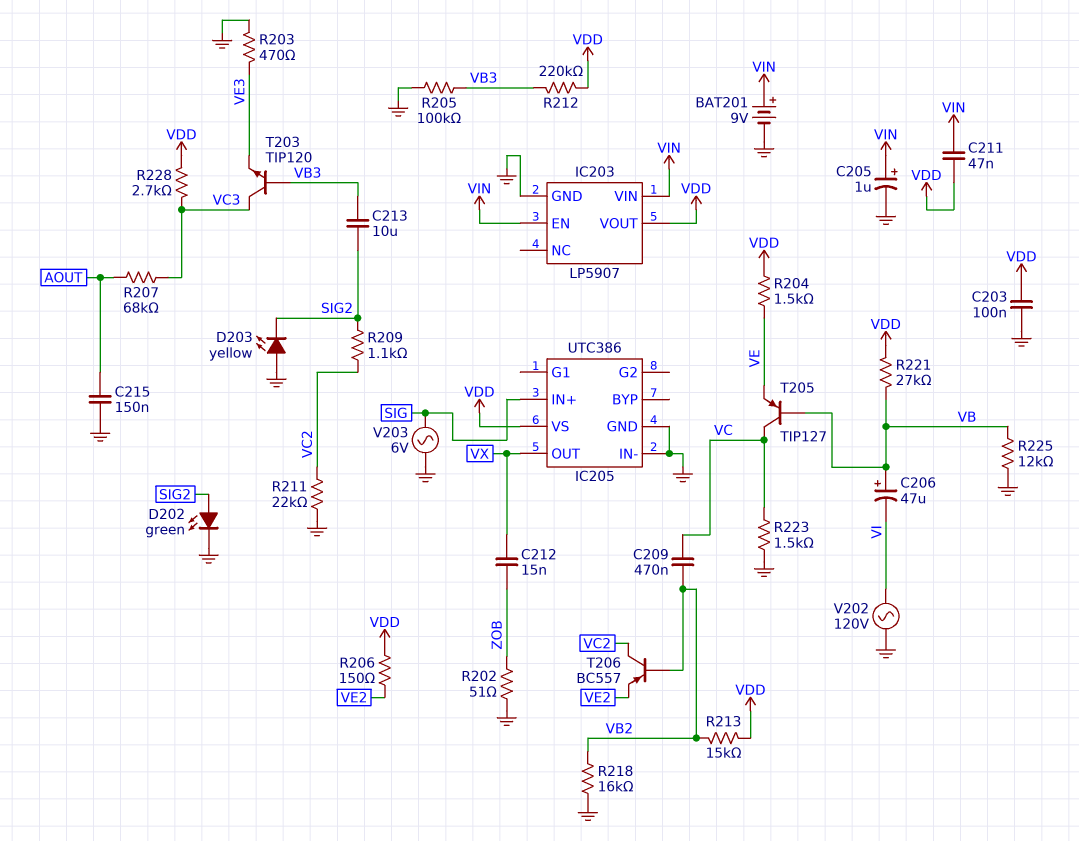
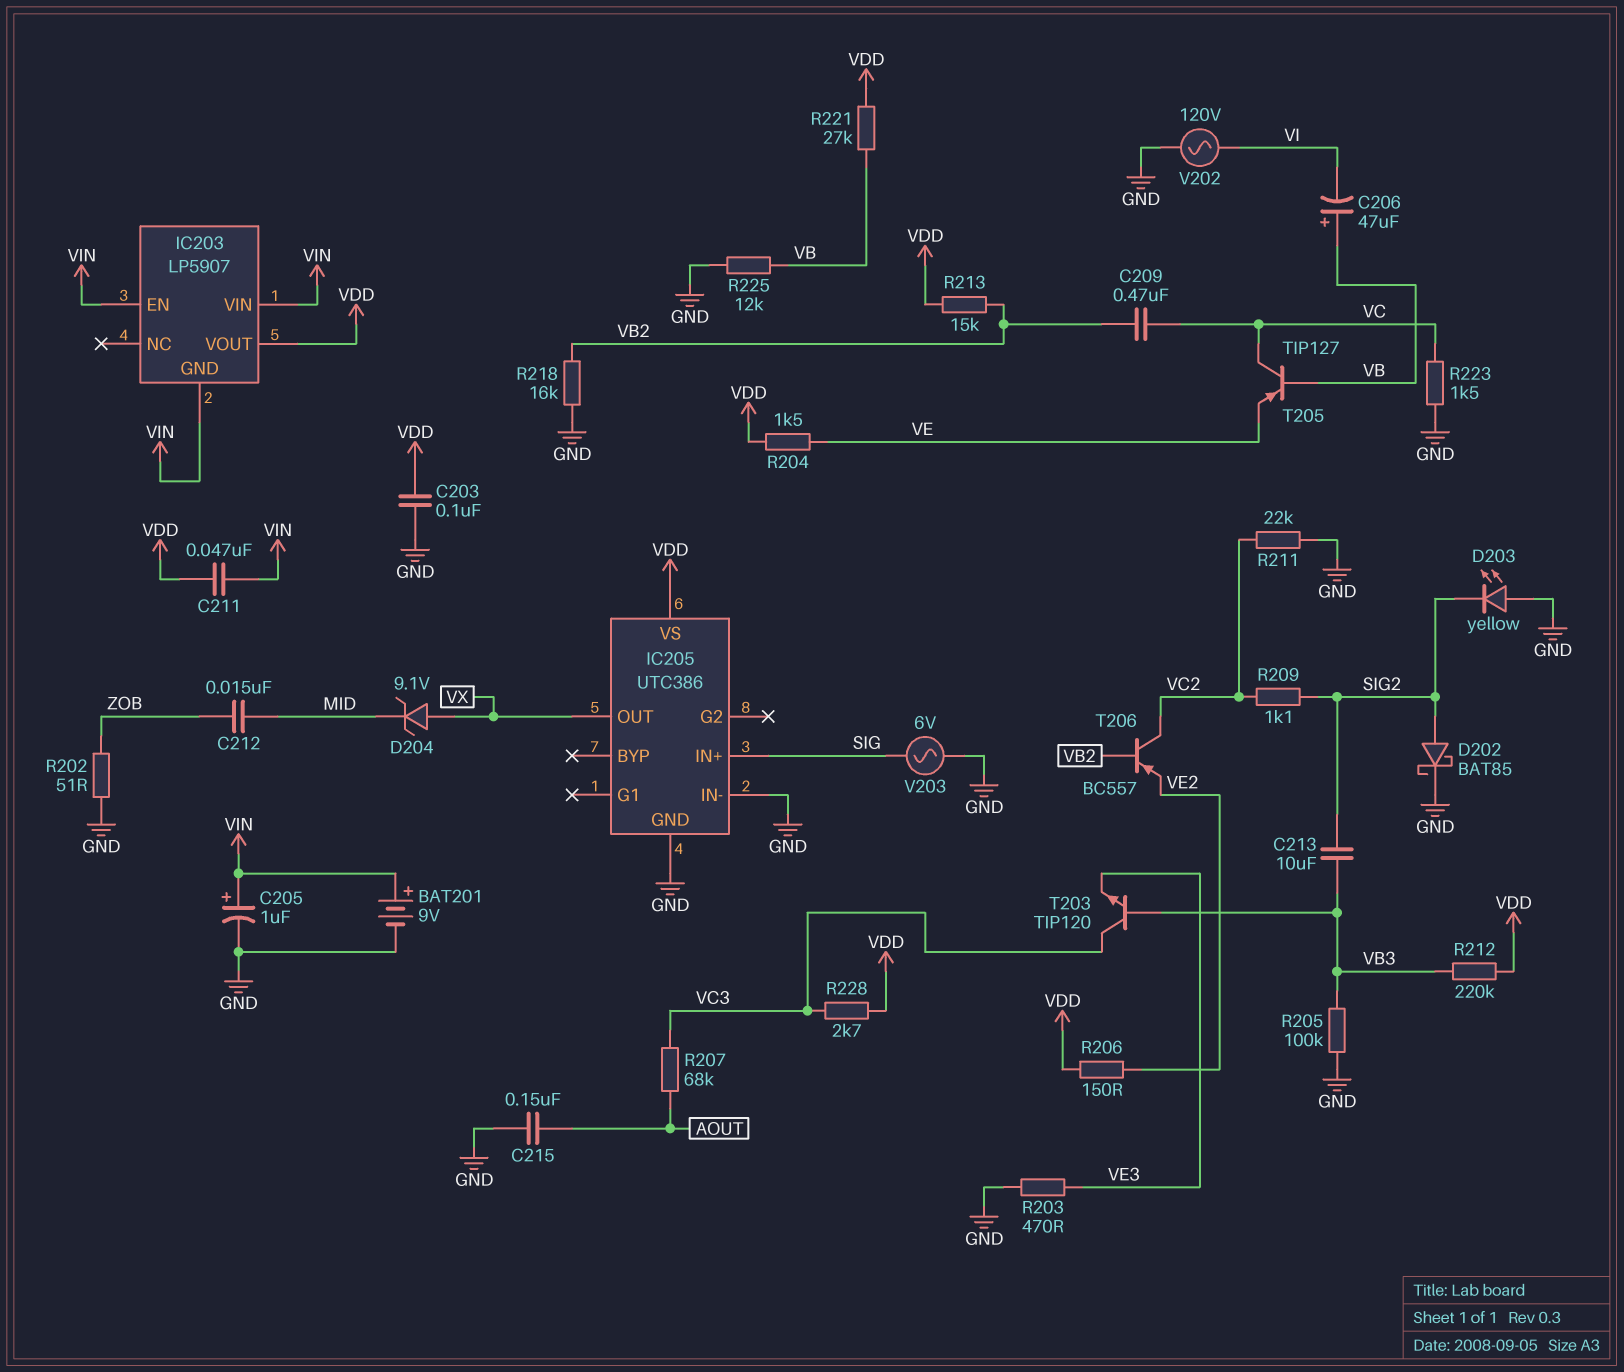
C212: 15nF (VX, ZOB) -> 15nF (MID, ZOB)
D202: LED green (A SIG2, K GND) -> schottky BAT85 (A SIG2, K GND)
D204: none -> zener 9.1V (A VX, K MID)
IC203 pin GND: GND -> VIN

